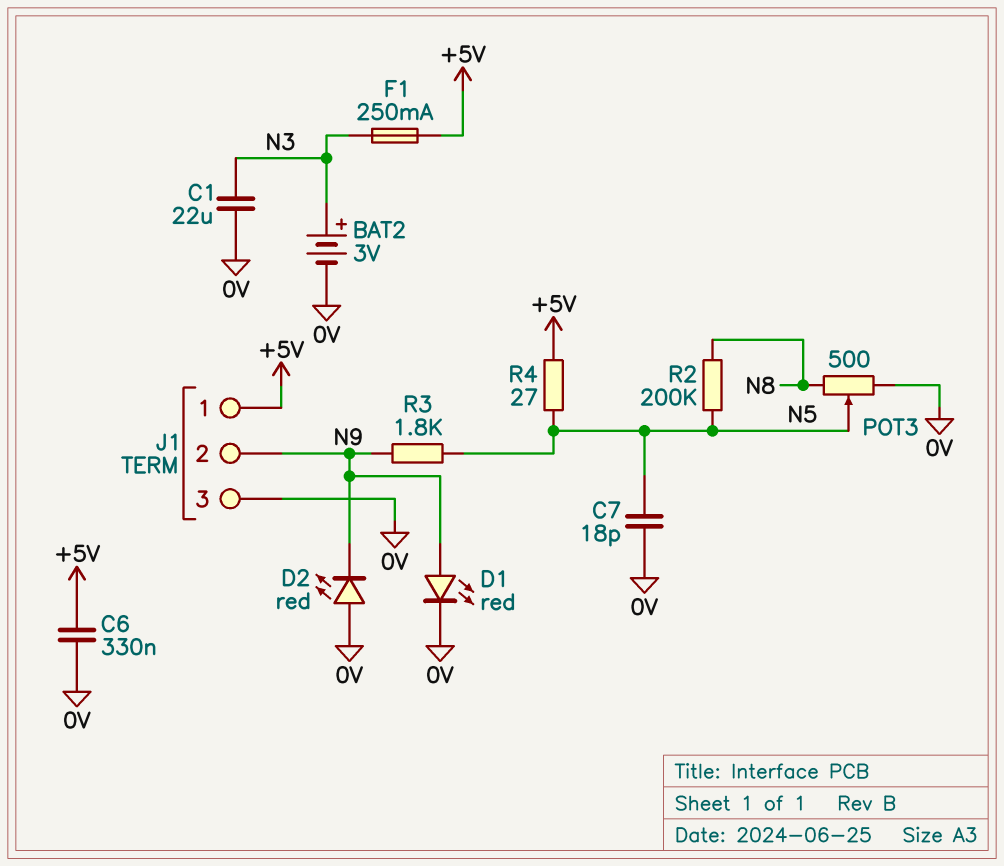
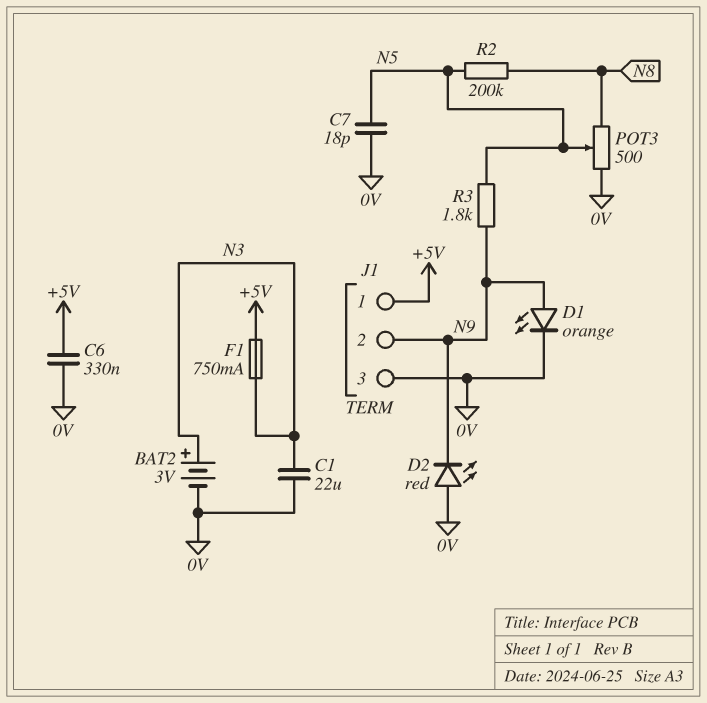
D1: LED red (A N9, K 0V) -> LED orange (A N9, K 0V)
F1: 250mA (+5V, N3) -> 750mA (+5V, N3)
R4: 27 (+5V, N5) -> none

